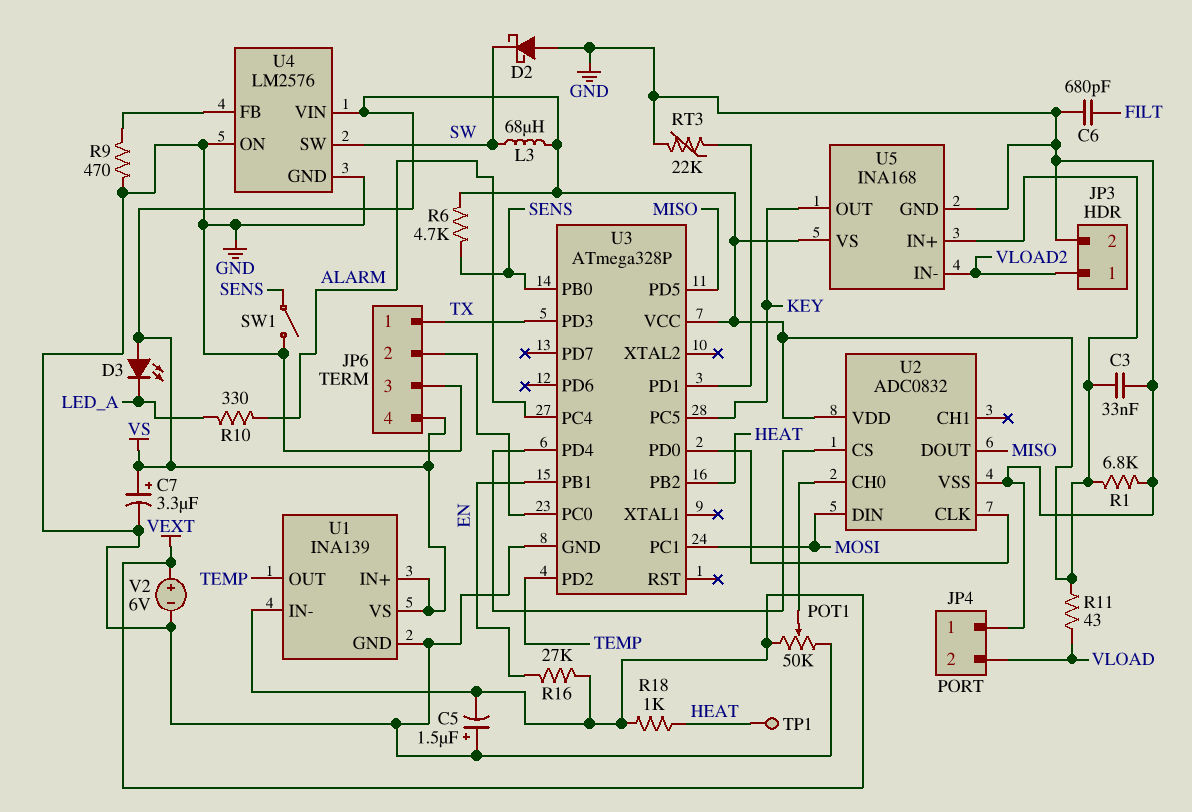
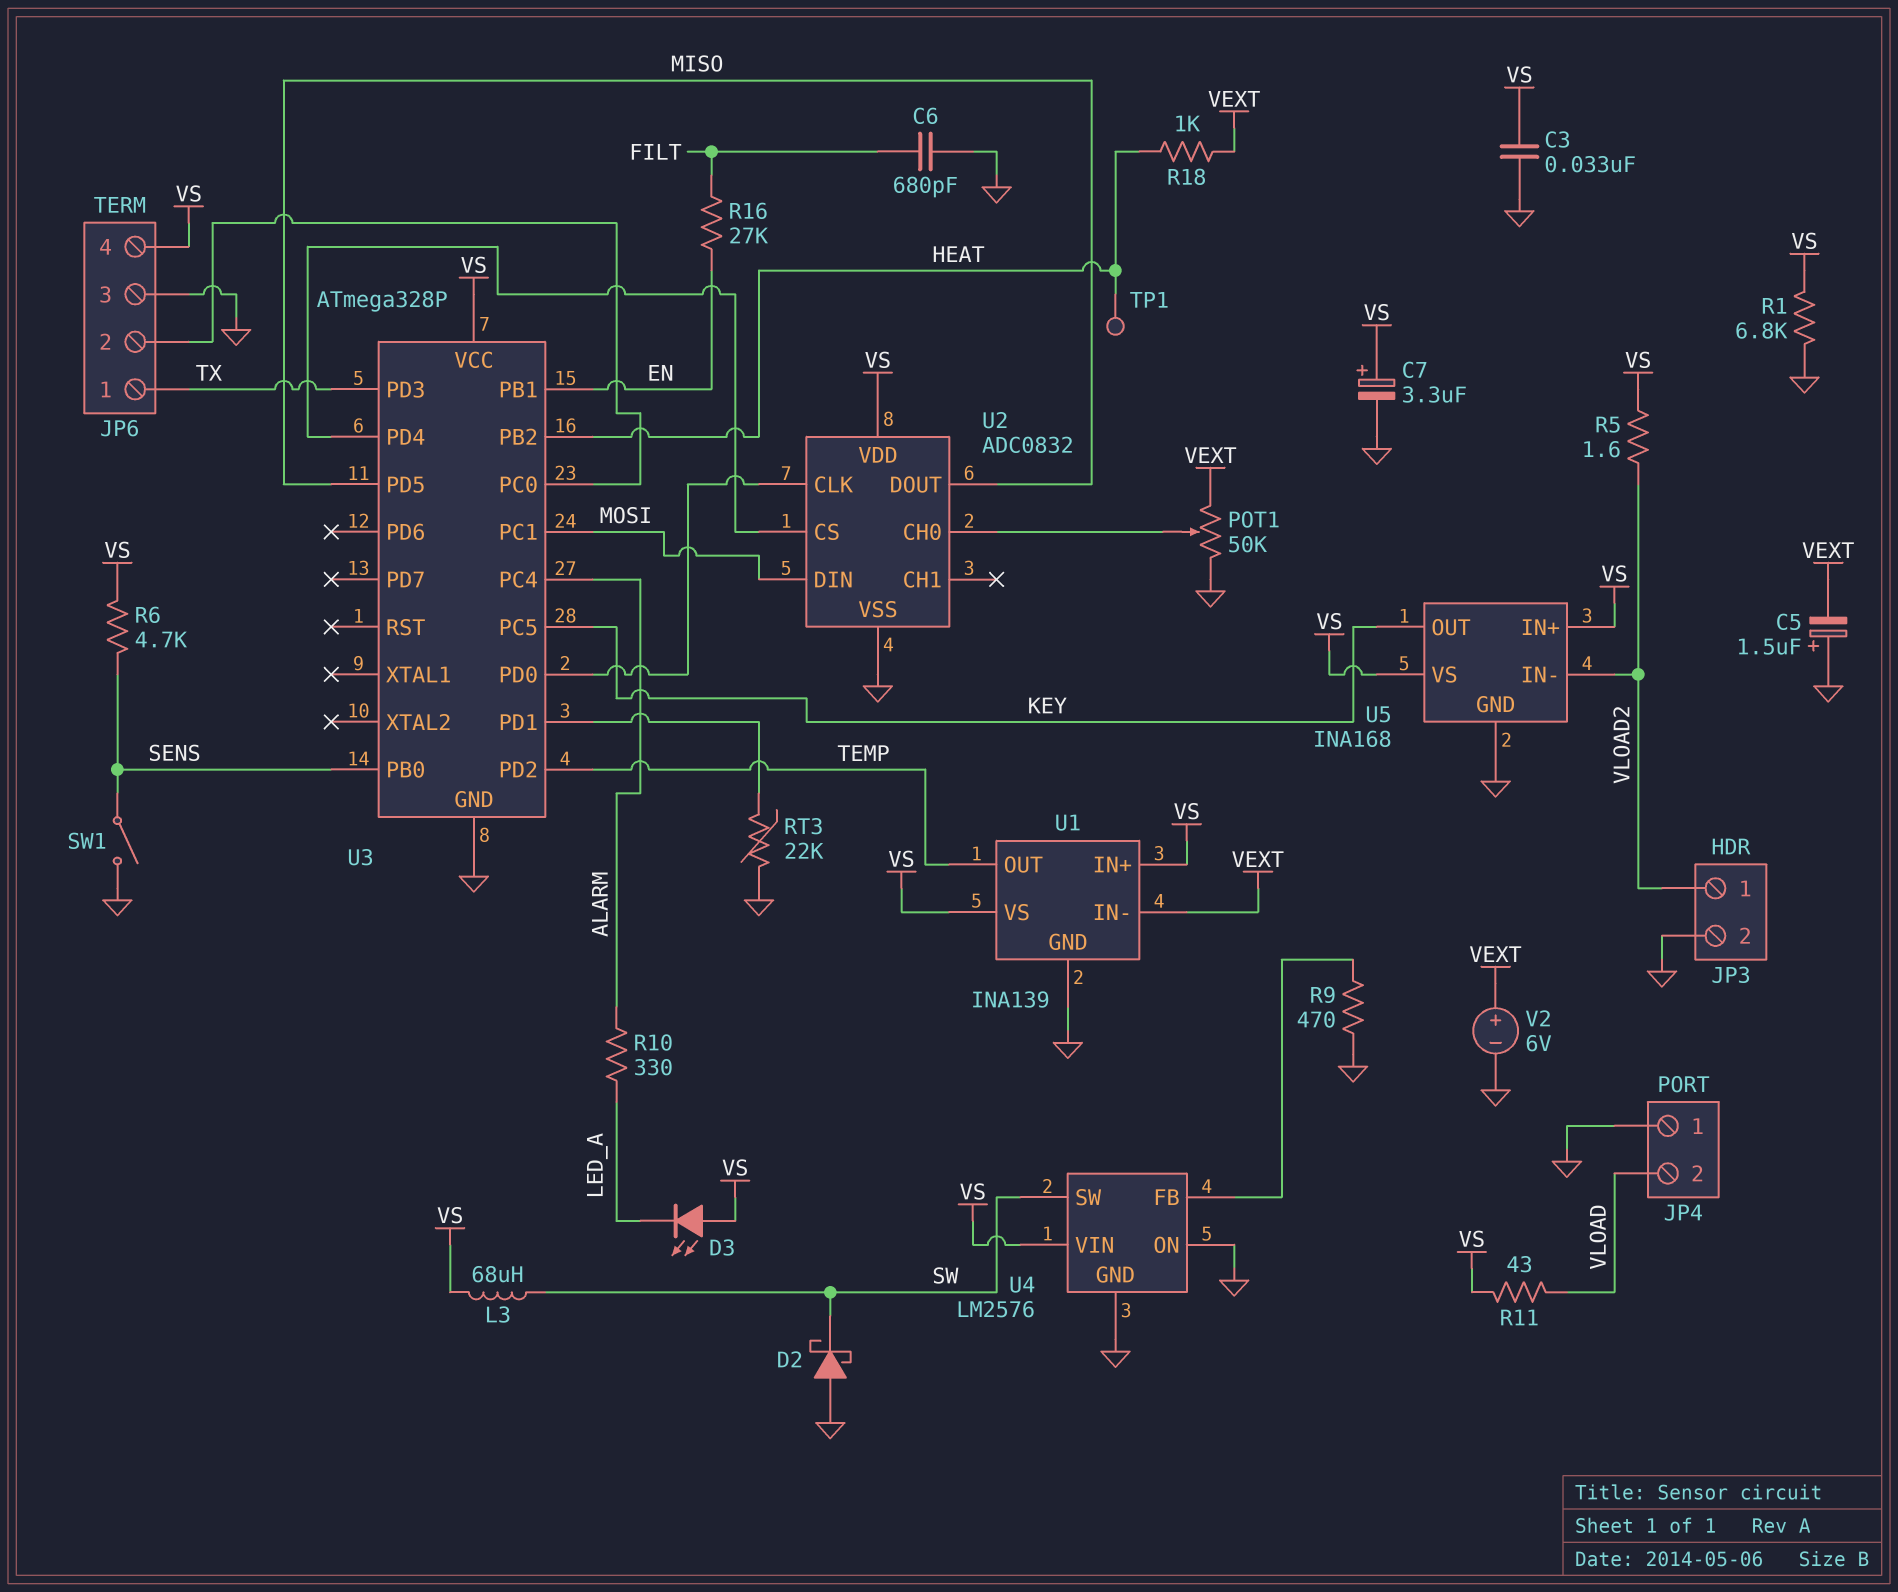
R5: none -> 1.6 (VLOAD2, VS)
R16: 27k (EN, VEXT) -> 27k (EN, FILT)

